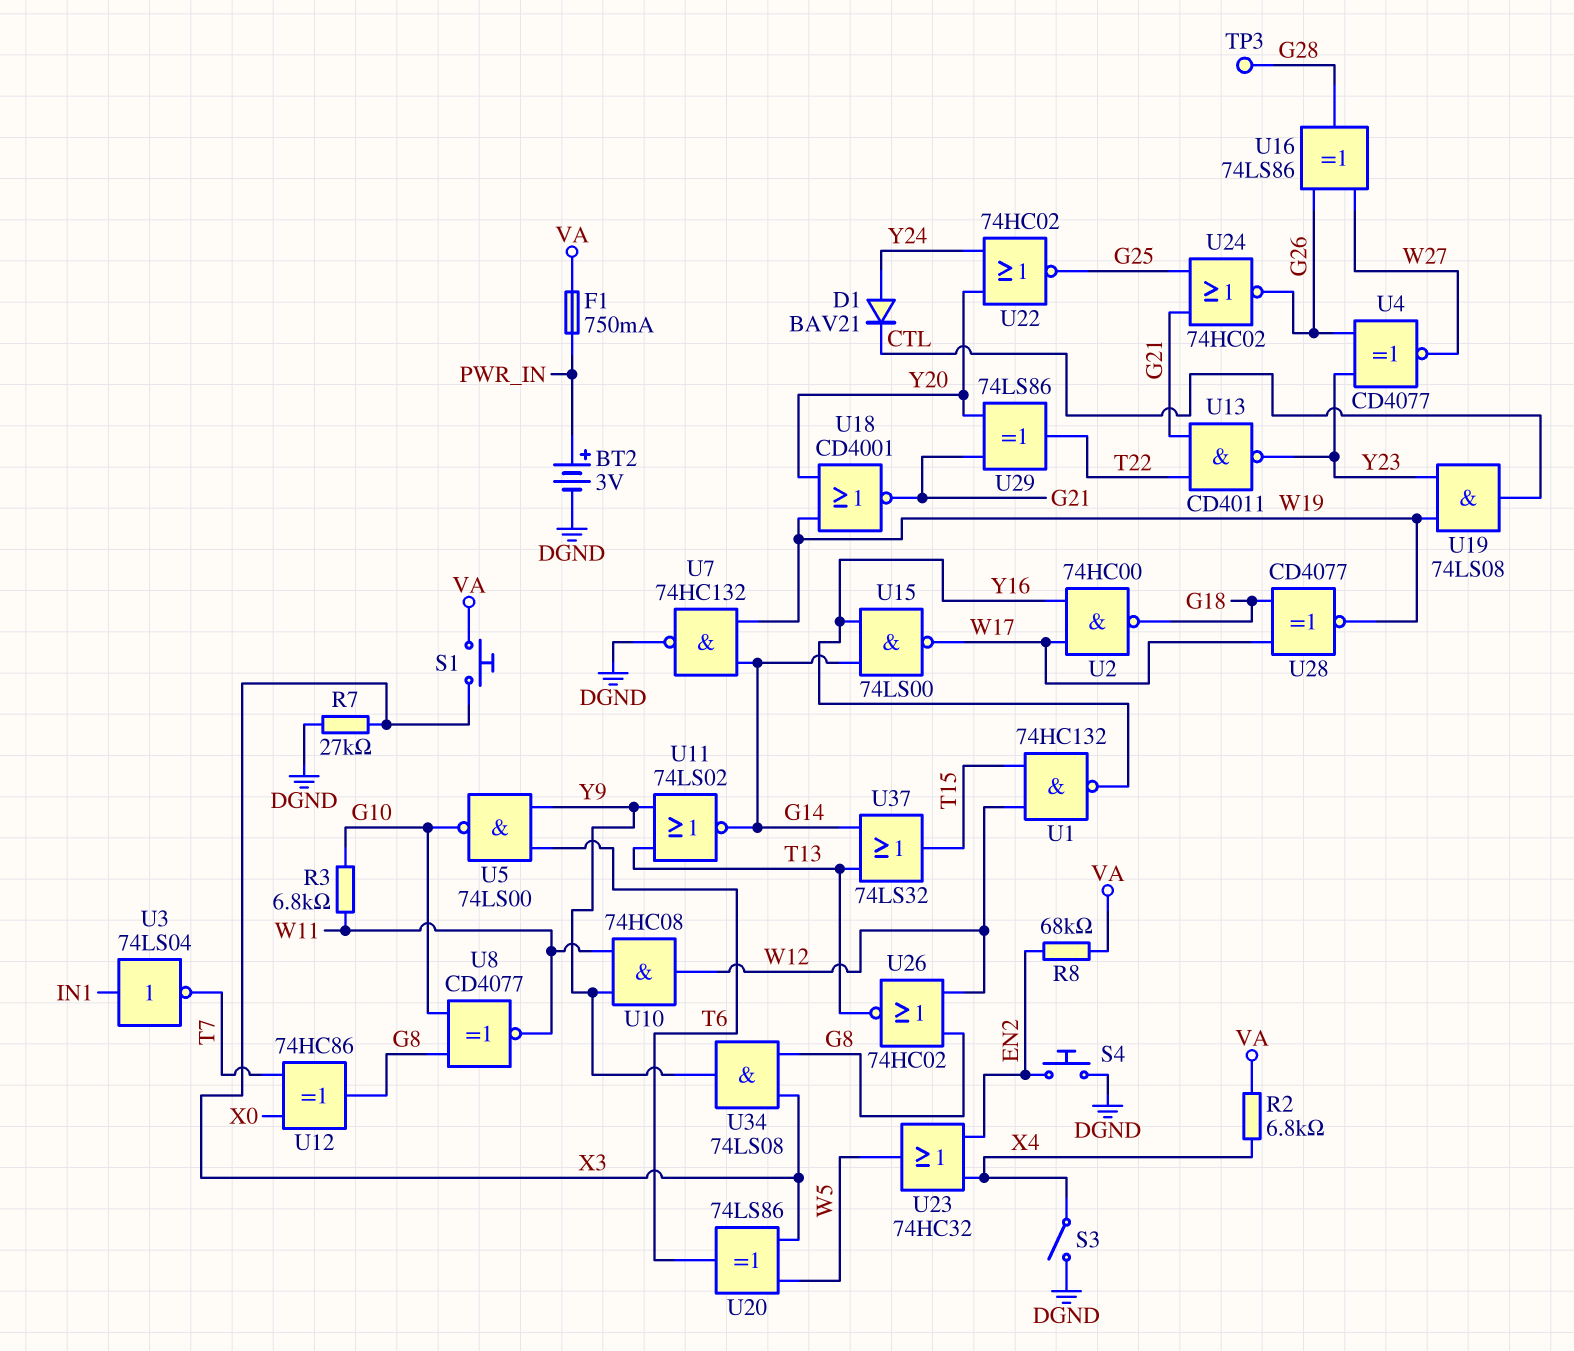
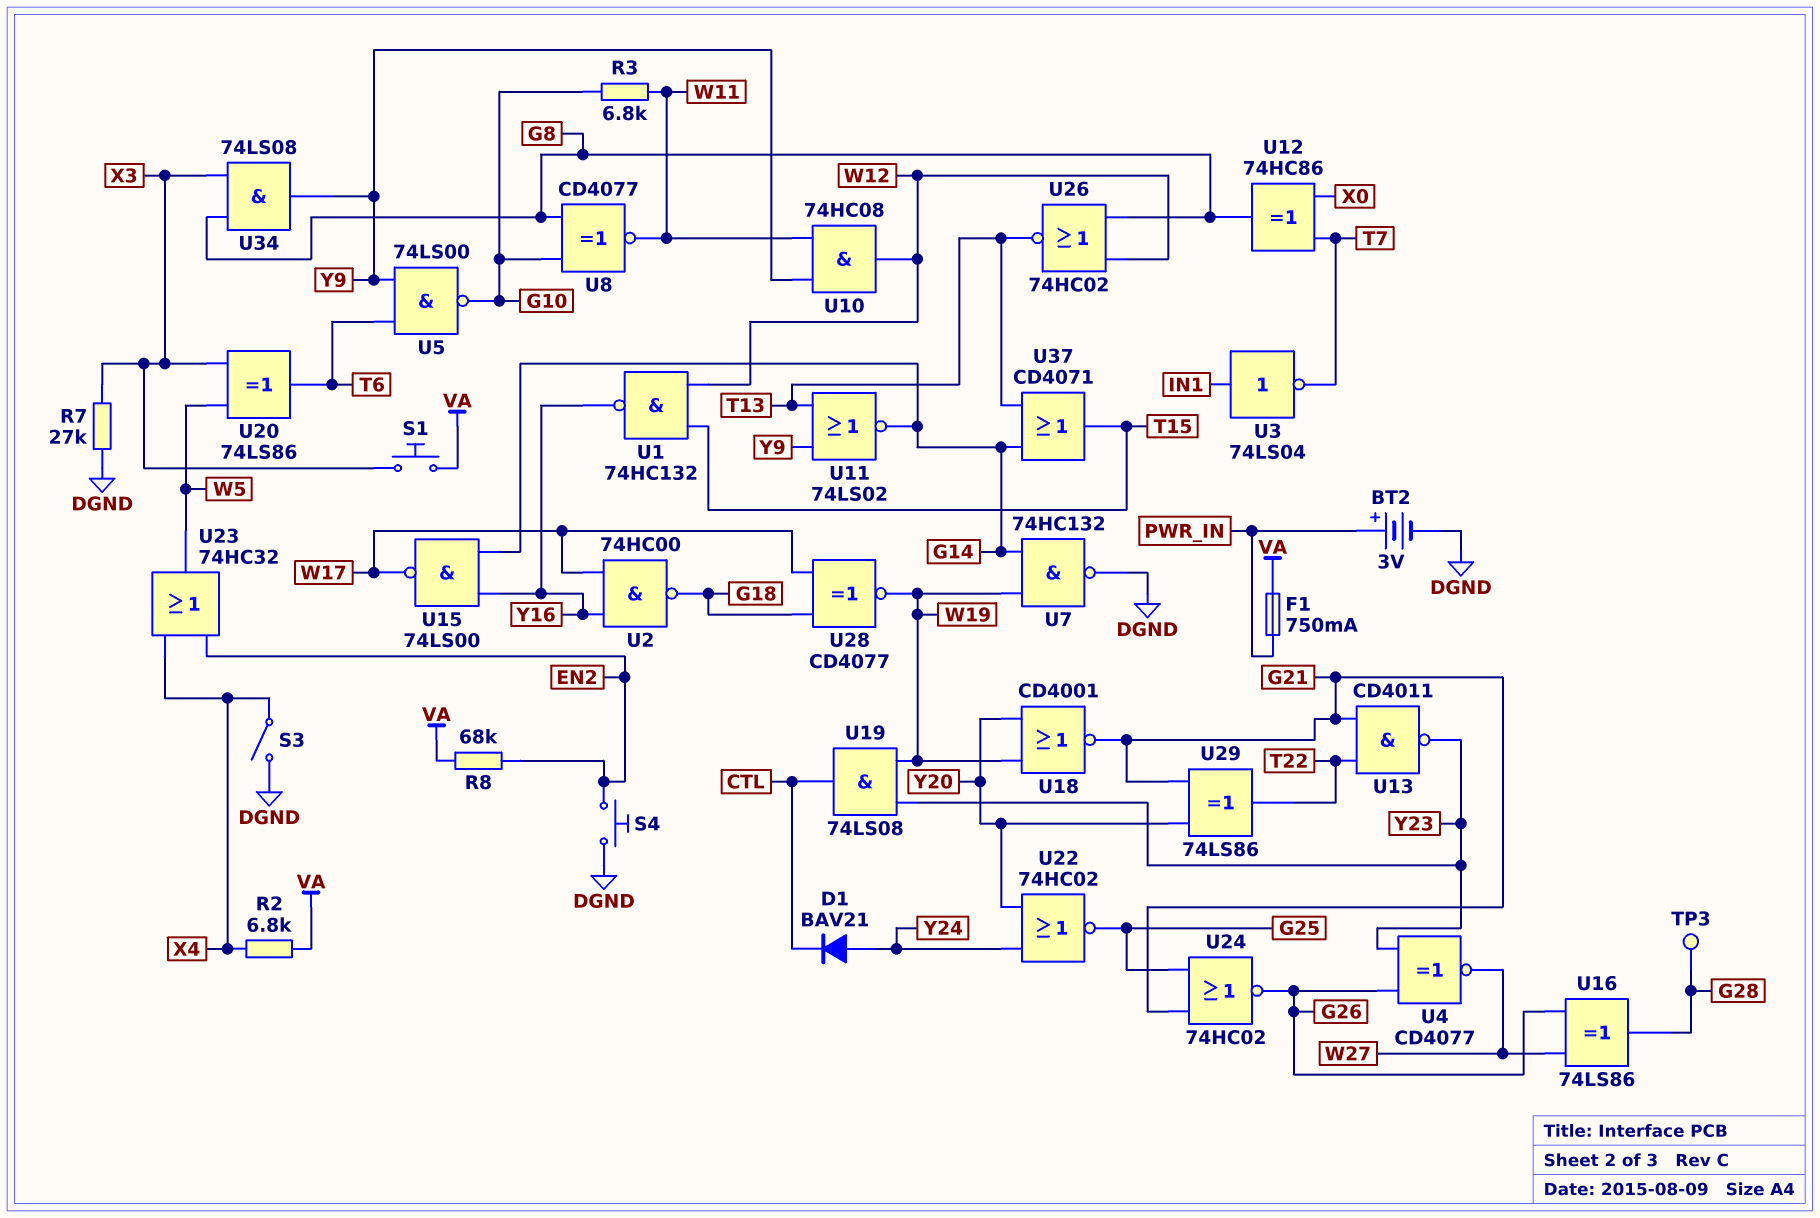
U37: OR 74LS32 (in G14, in T13, out T15) -> OR CD4071 (in G14, in T13, out T15)

